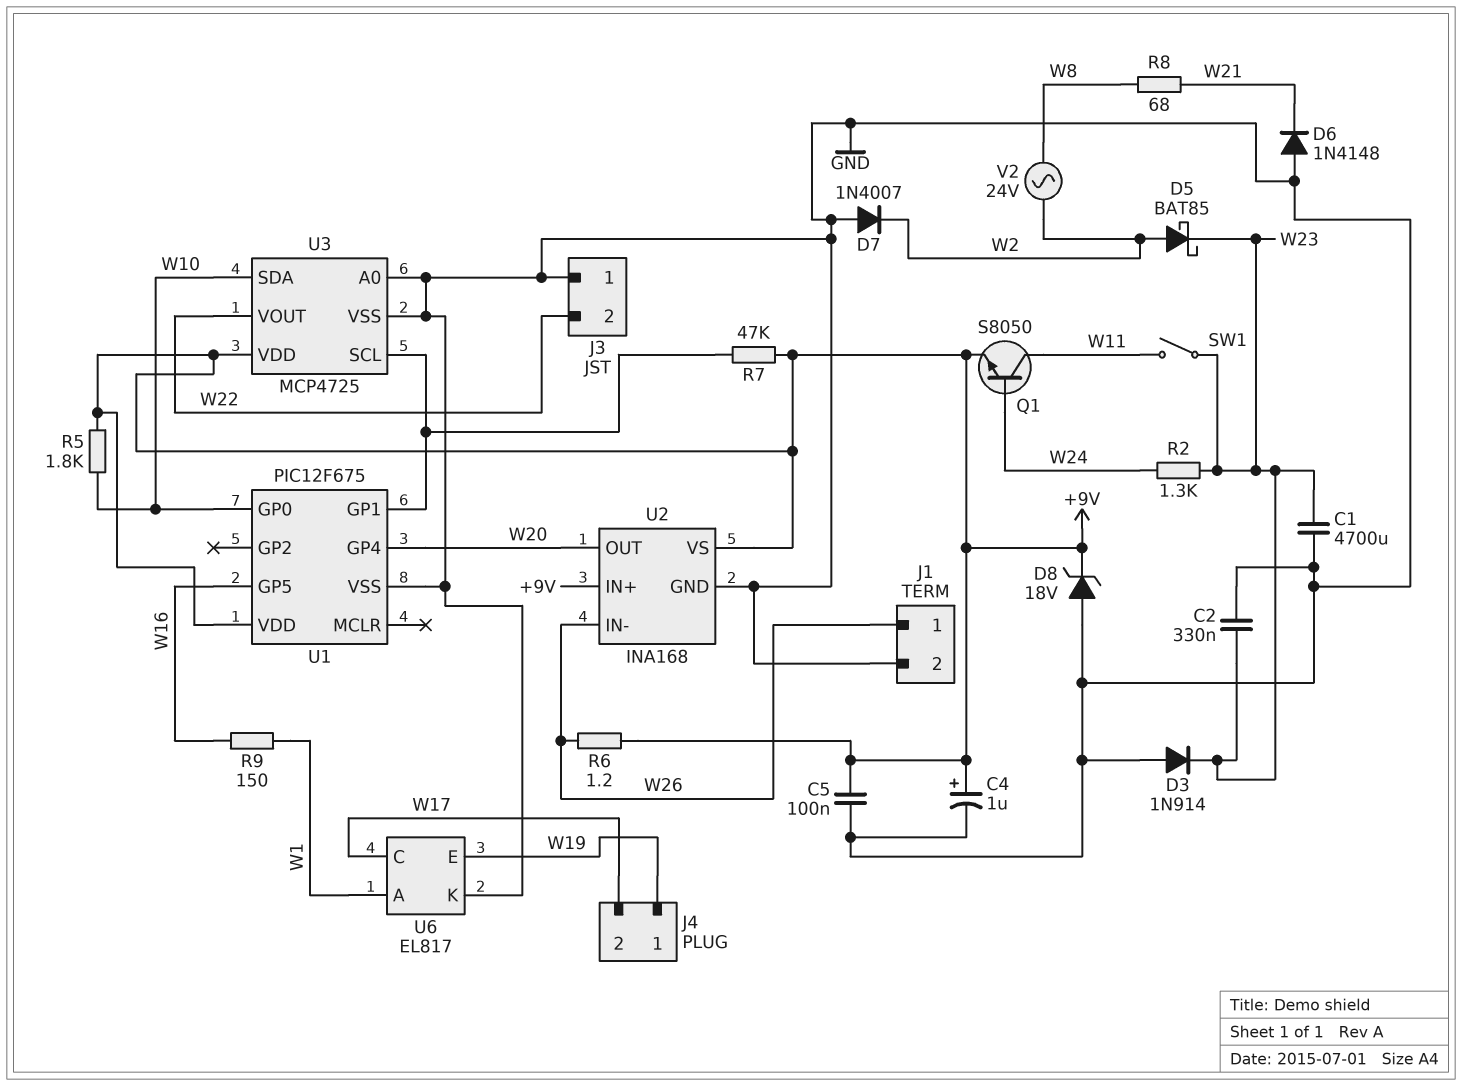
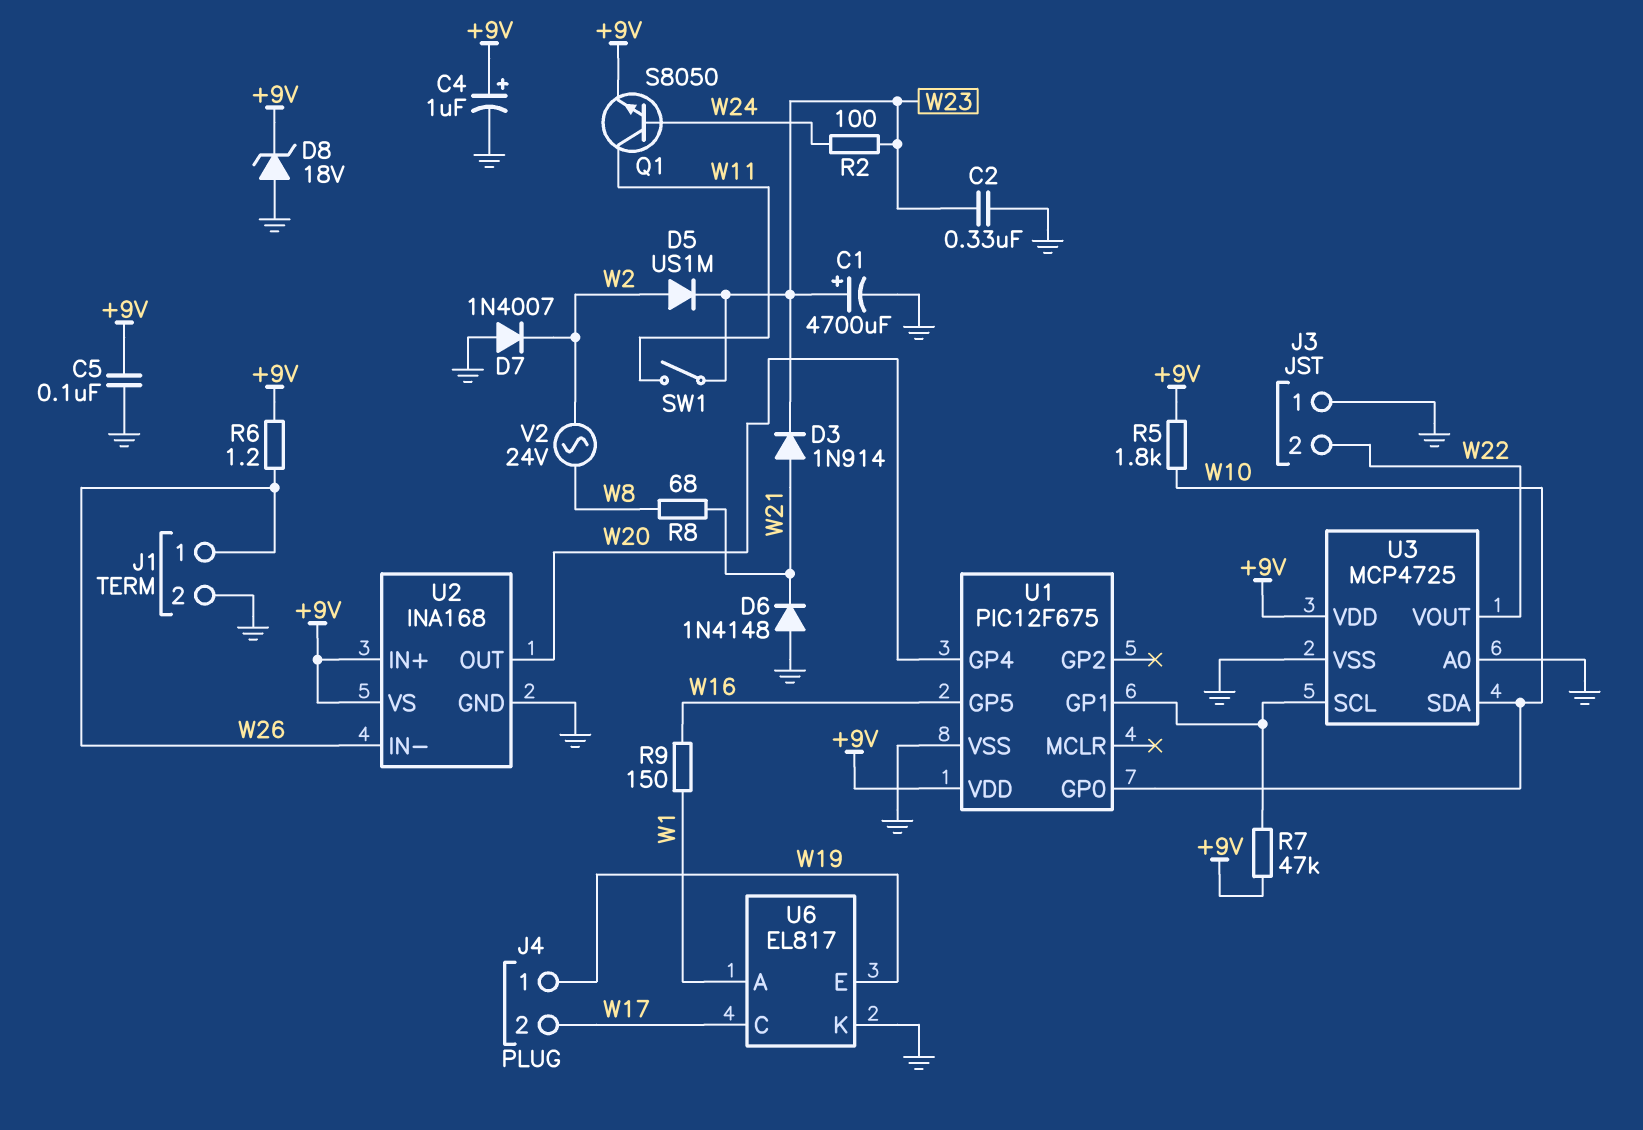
C1: 4700uF (GND, W23) -> 4700uF (plus W23, minus GND)
D3: diode 1N914 (A GND, K W23) -> diode 1N914 (A W21, K W23)
D5: schottky BAT85 (A W2, K W23) -> diode US1M (A W2, K W23)
R2: 1.3k (W23, W24) -> 100 (W23, W24)

